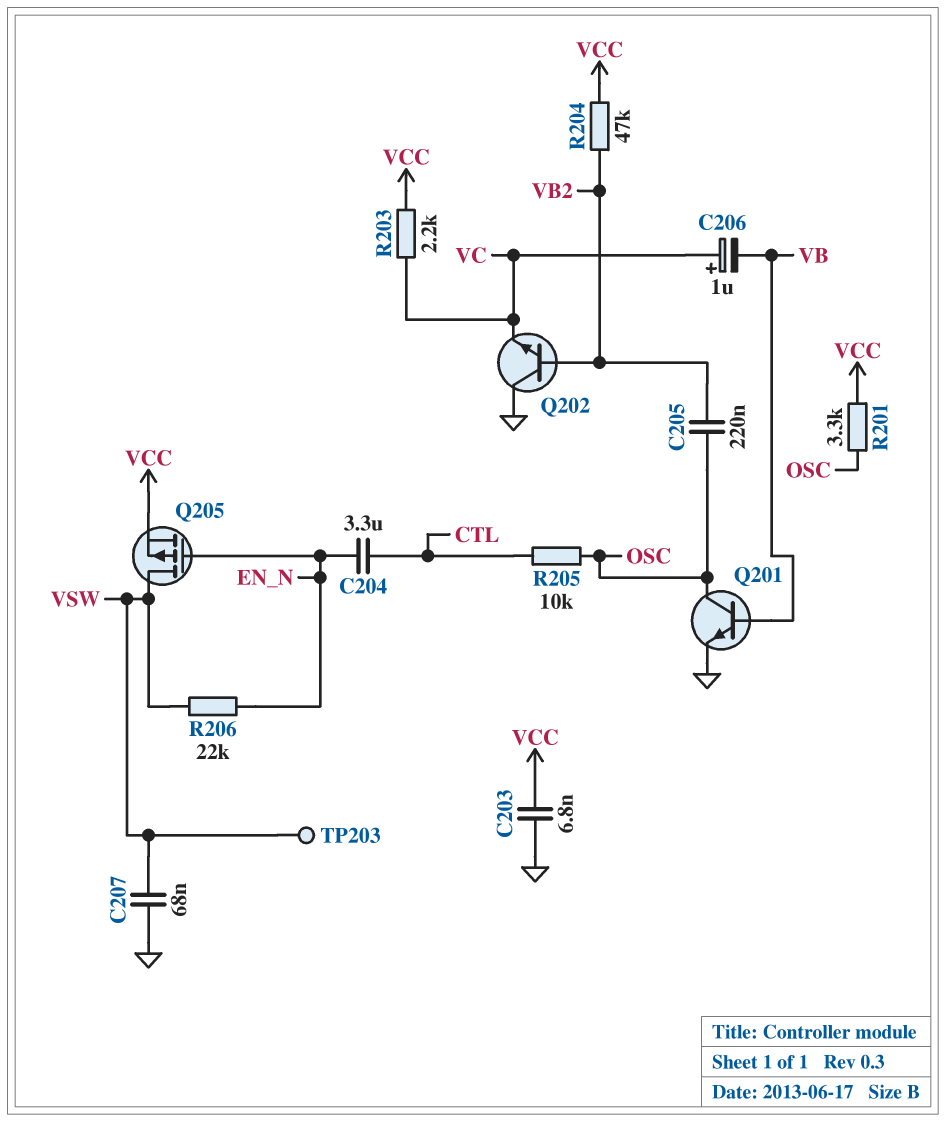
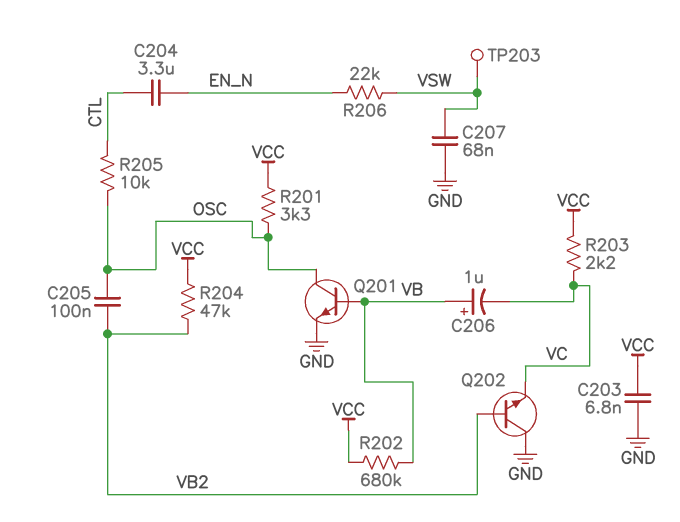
C205: 220nF (OSC, VB2) -> 100nF (OSC, VB2)
C206: 1uF (plus VC, minus VB) -> 1uF (plus VB, minus VC)
Q205: PMOS (G EN_N, D VSW, S VCC) -> none
R202: none -> 680k (VB, VCC)

